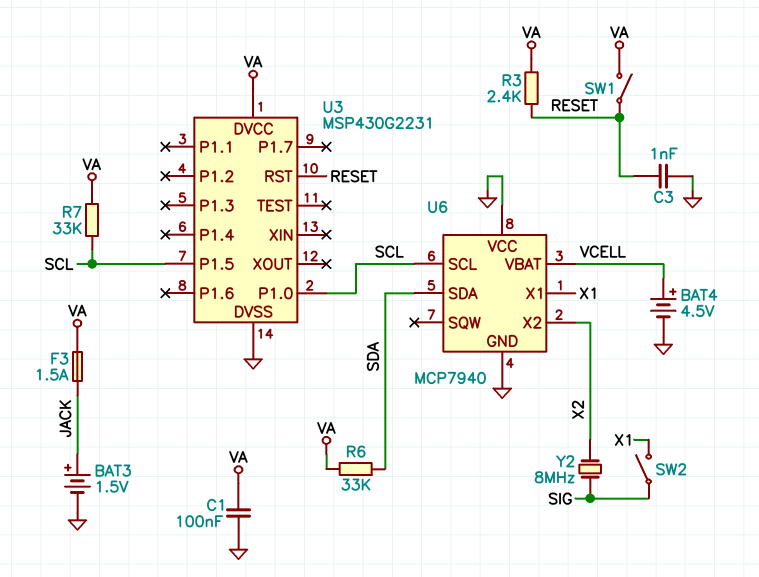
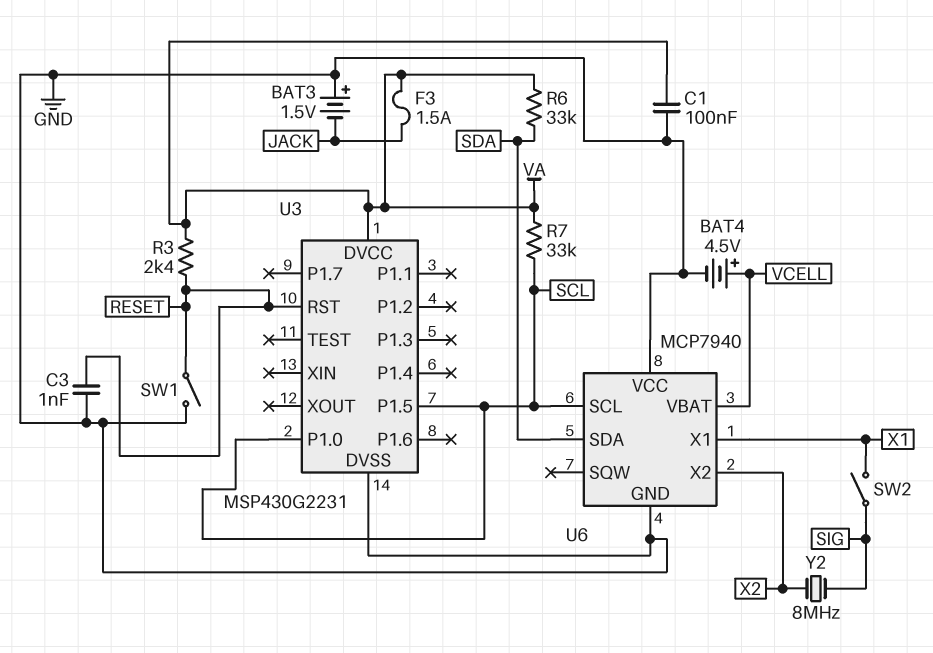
BAT3: 1.5V (plus JACK, minus GND) -> 1.5V (plus GND, minus JACK)
SW1: switch (RESET, VA) -> switch (GND, RESET)

